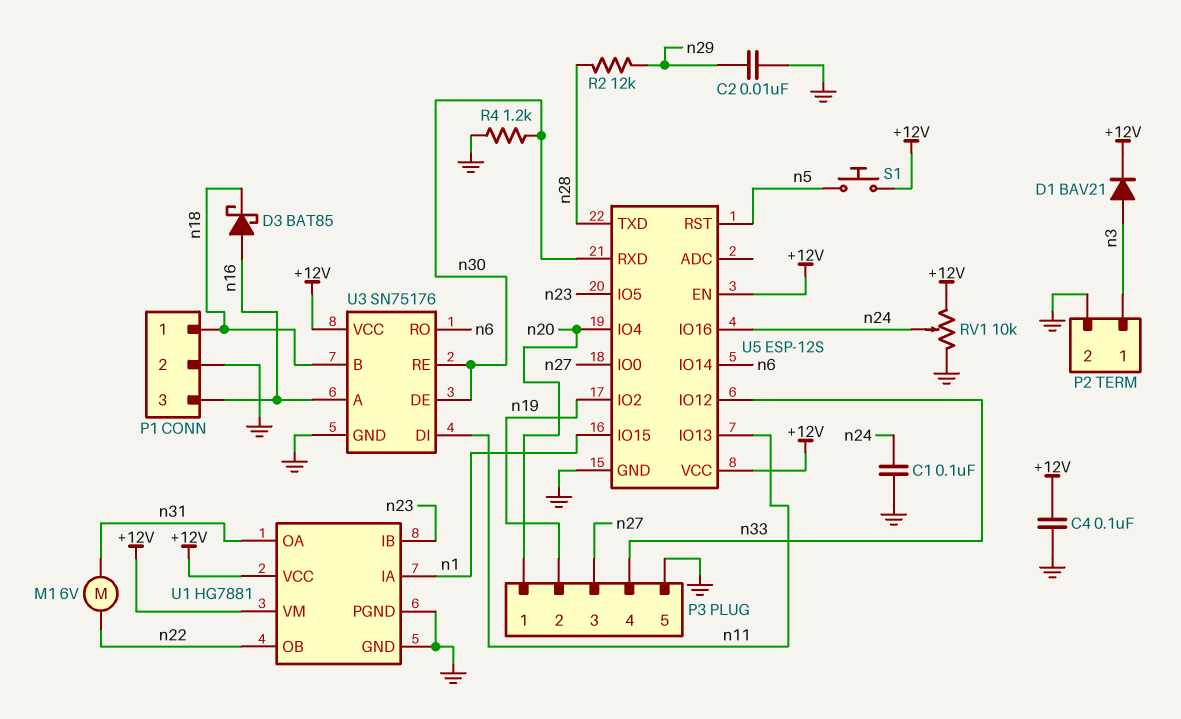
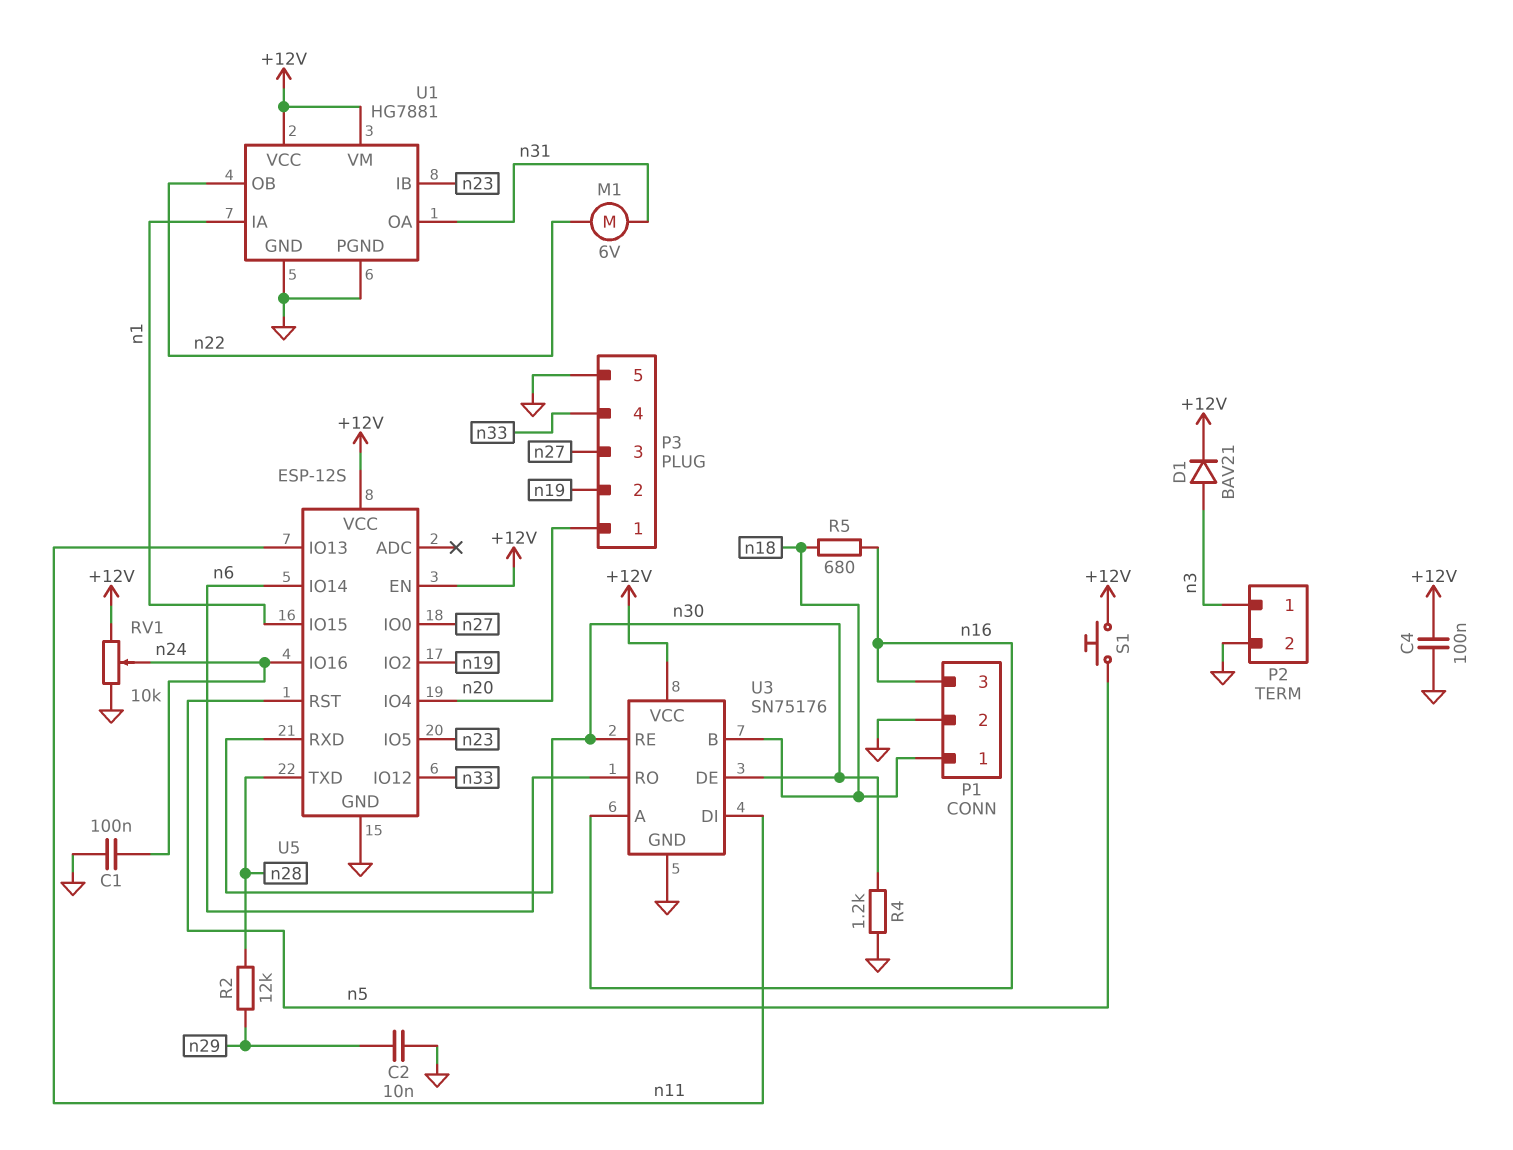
D3: schottky BAT85 (A n16, K n18) -> none
R5: none -> 680 (n16, n18)

